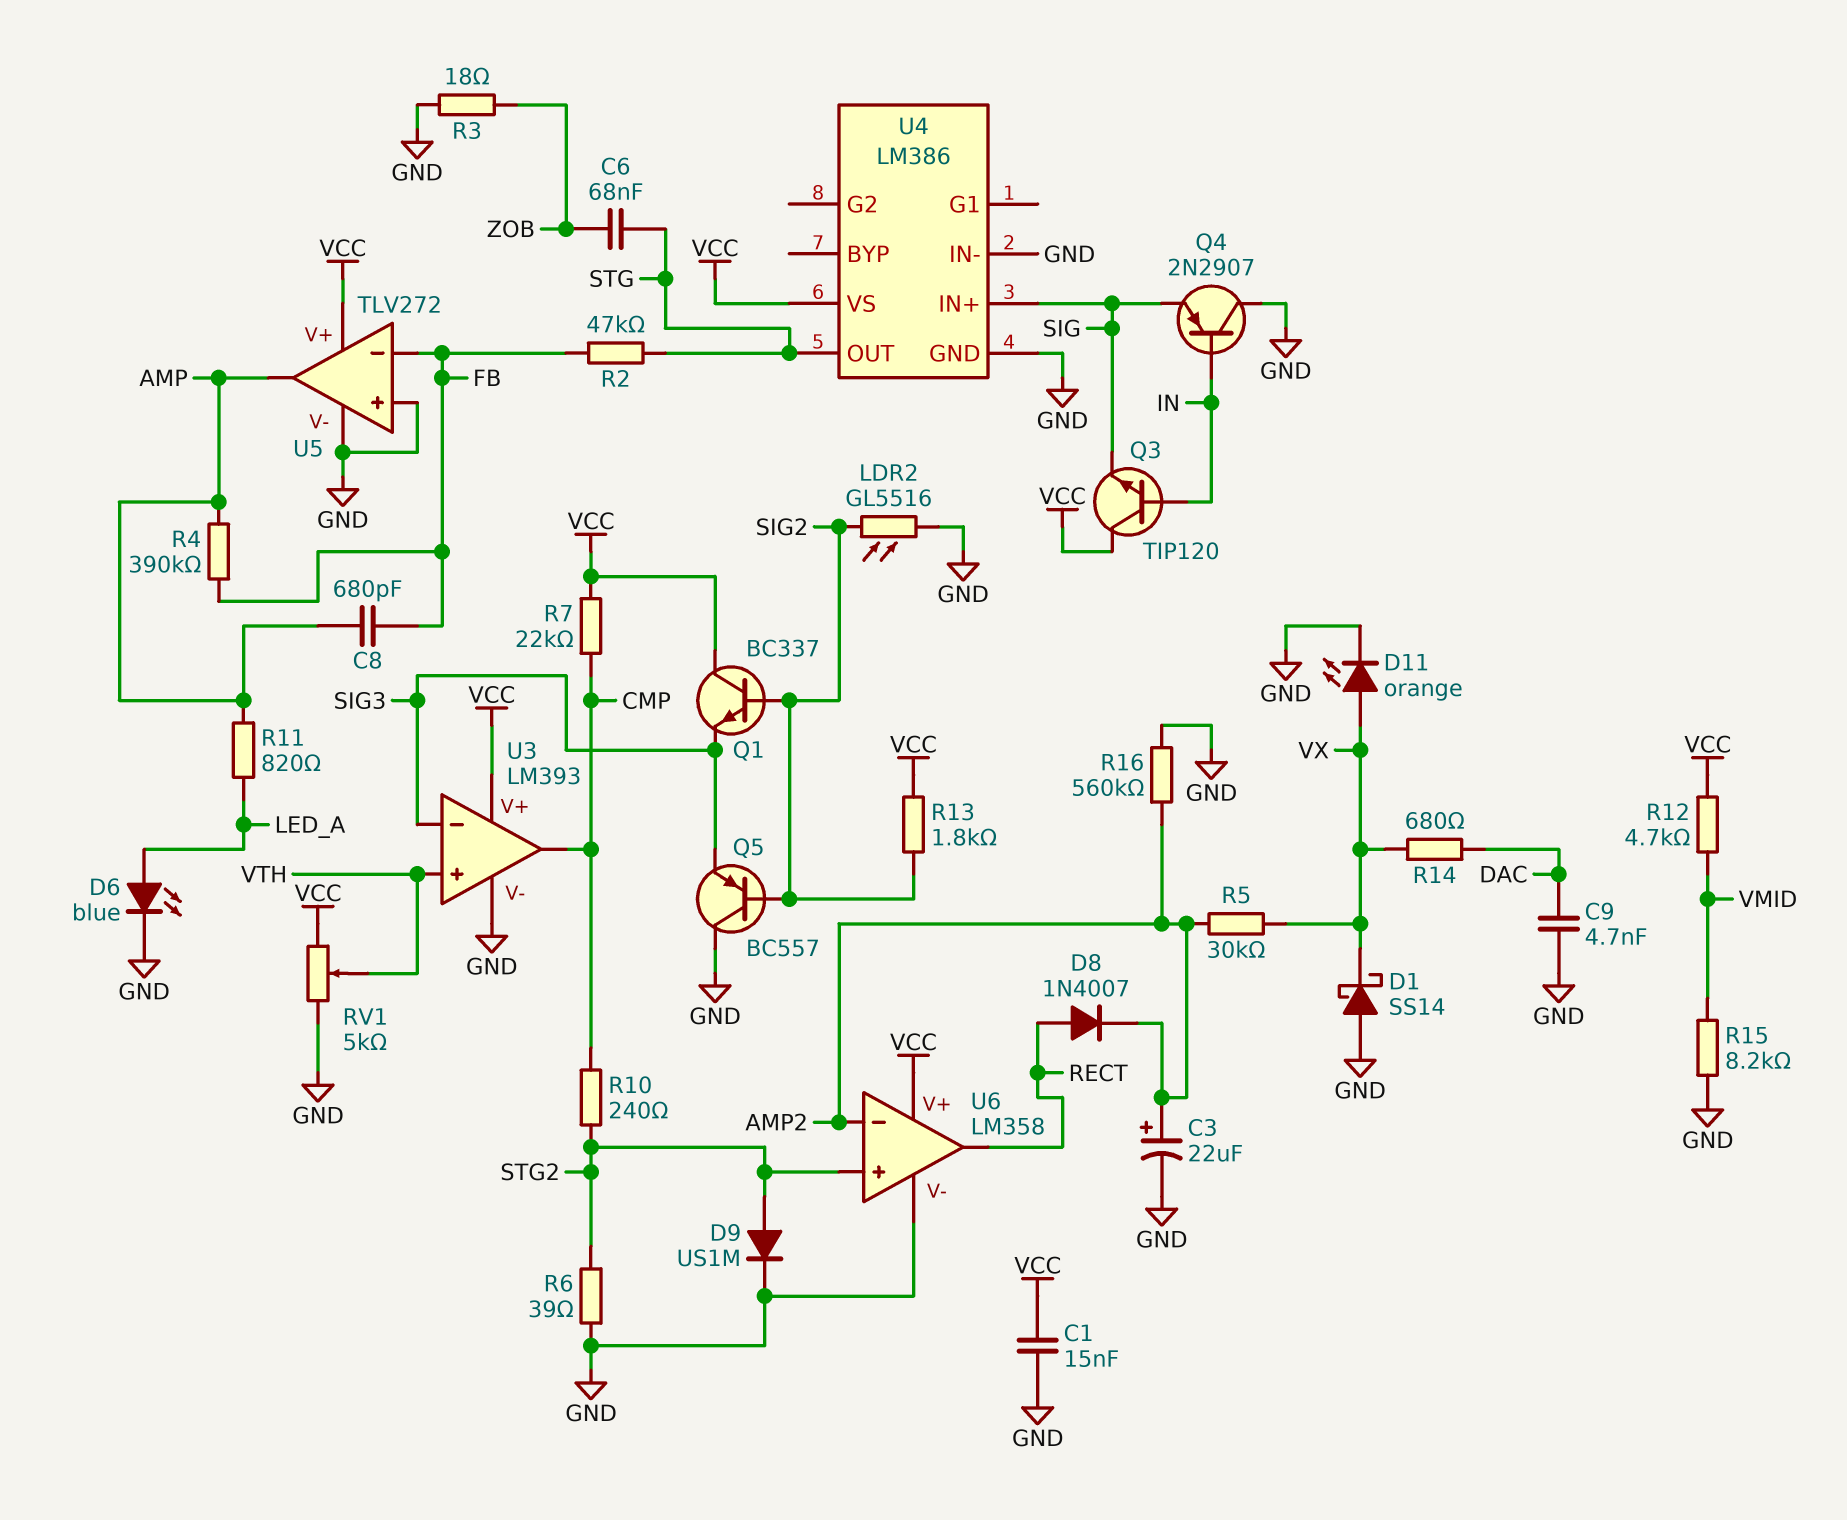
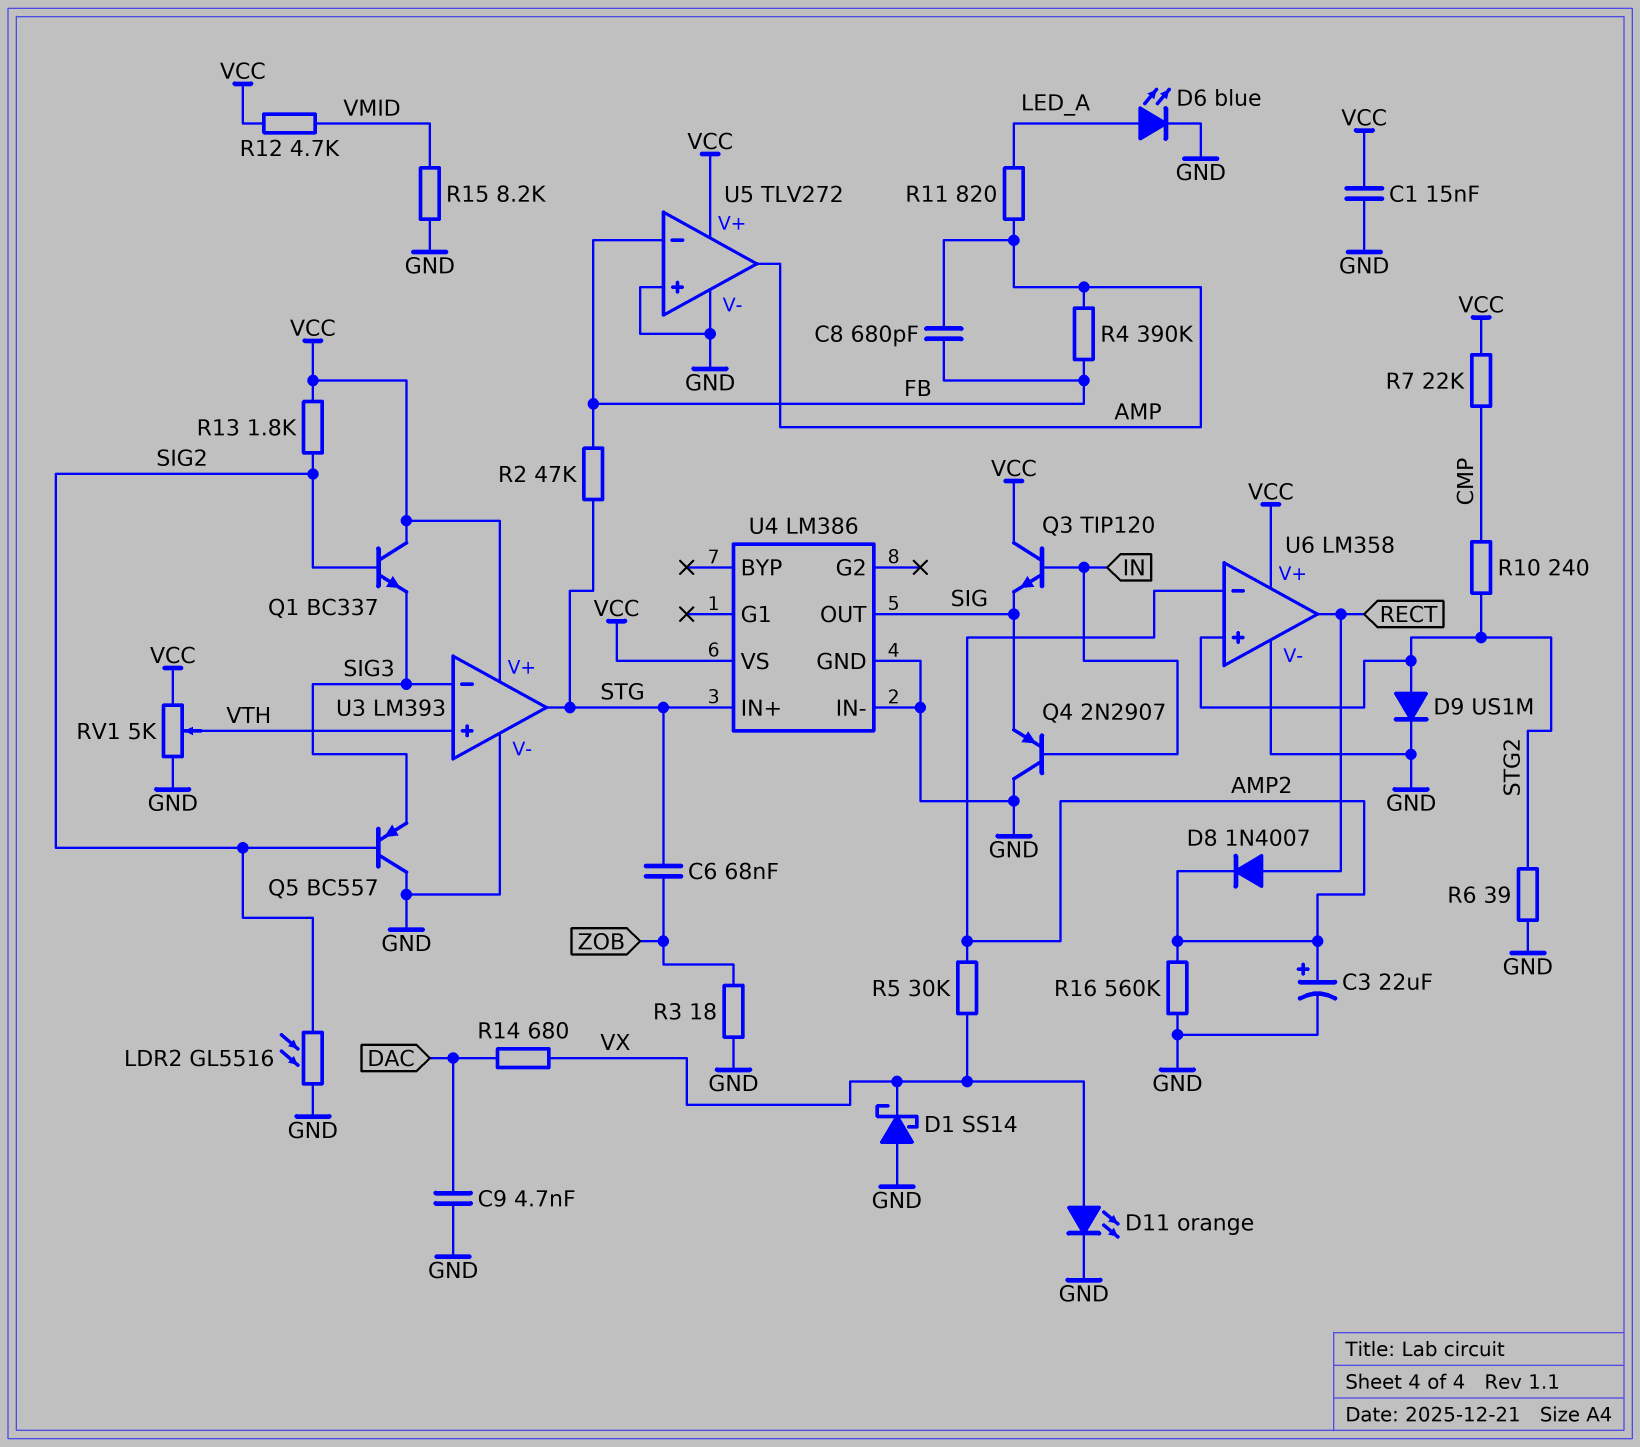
U3 pin out: CMP -> STG
U4 pin IN+: SIG -> STG
U4 pin OUT: STG -> SIG

